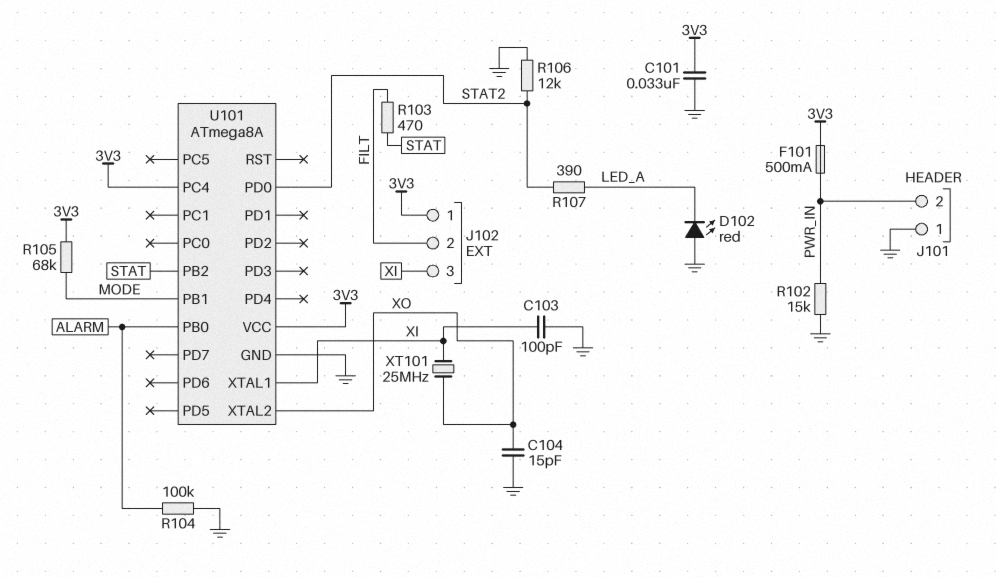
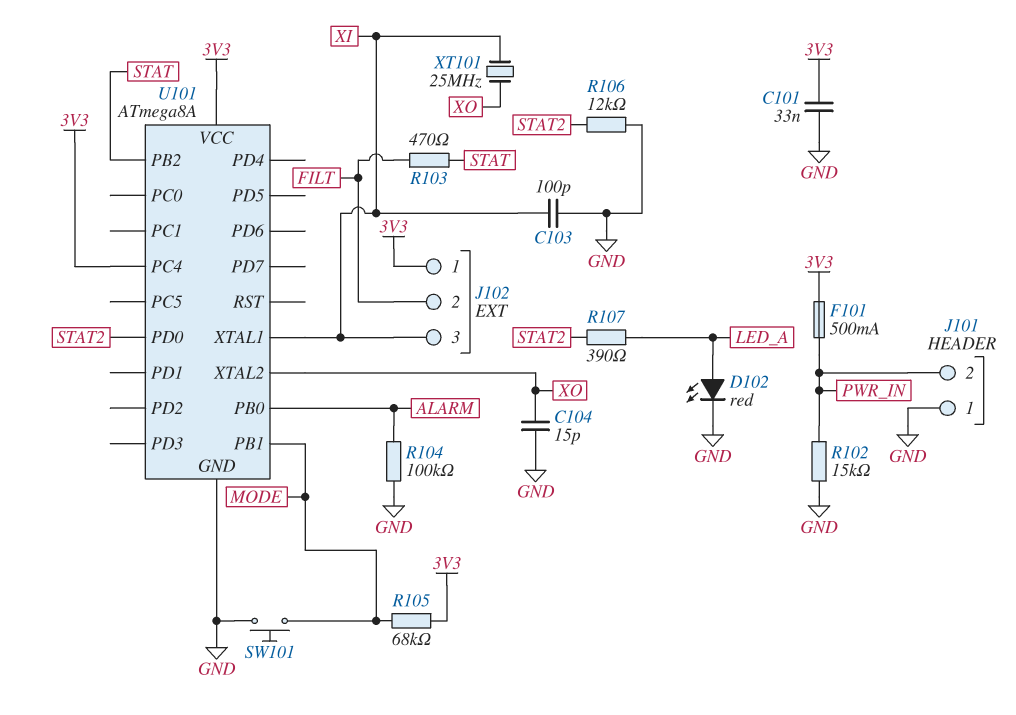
D102: LED red (A GND, K LED_A) -> LED red (A LED_A, K GND)
SW101: none -> button (GND, MODE)

